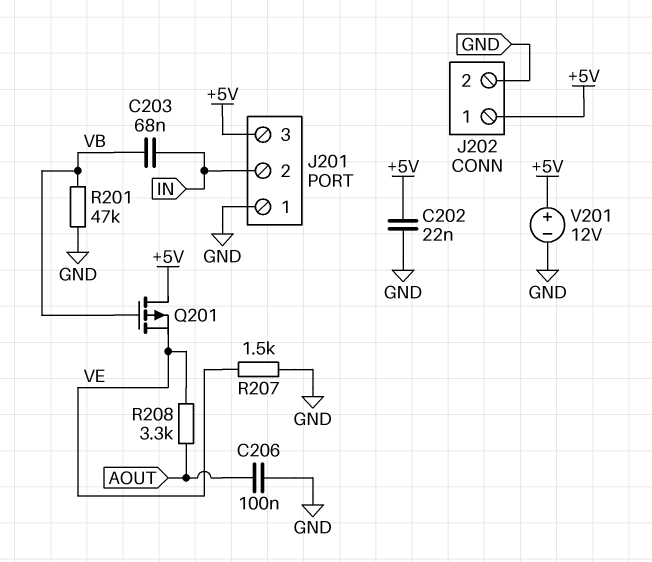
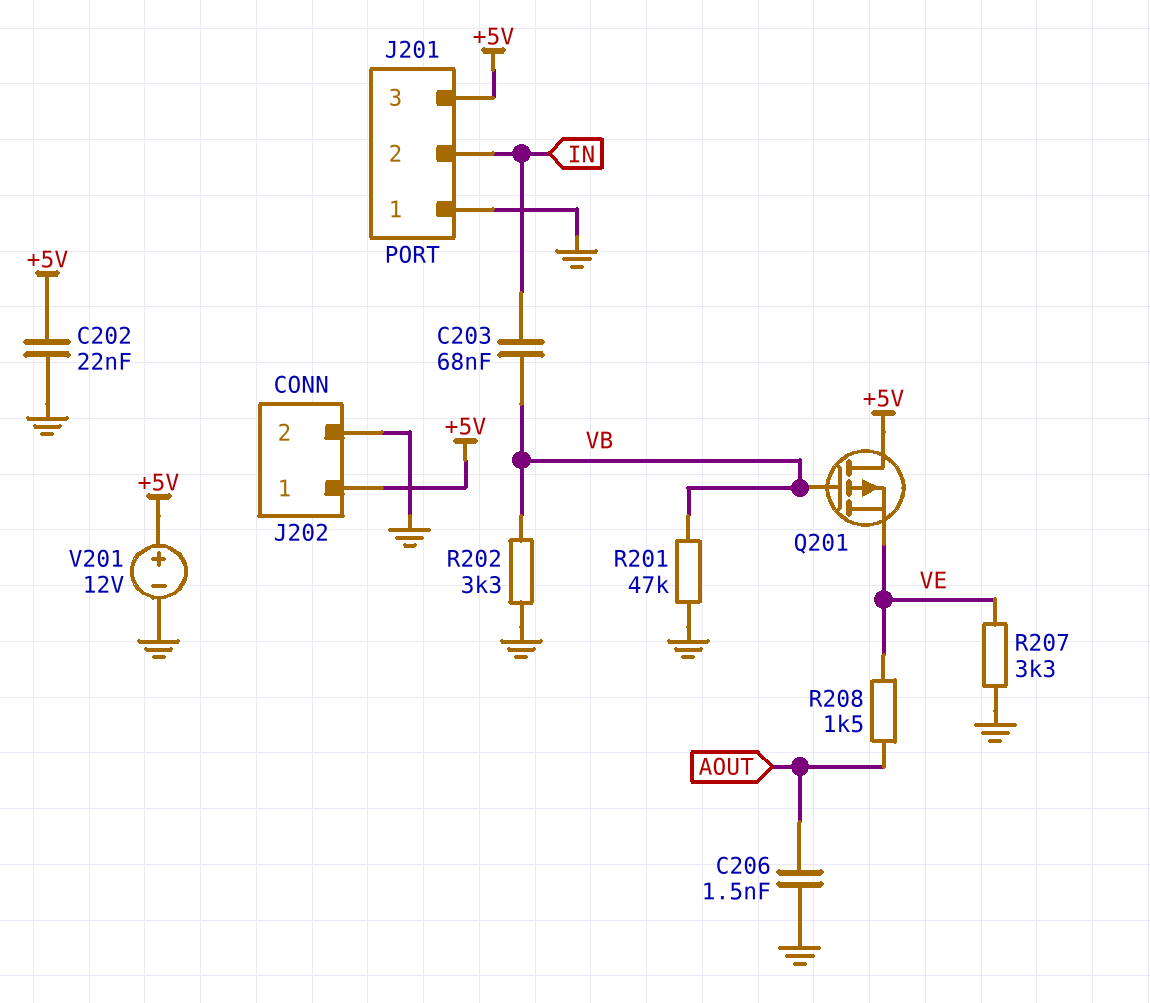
C206: 100nF (AOUT, GND) -> 1.5nF (AOUT, GND)
R202: none -> 3.3k (GND, VB)
R207: 1.5k (GND, VE) -> 3.3k (GND, VE)
R208: 3.3k (AOUT, VE) -> 1.5k (AOUT, VE)

